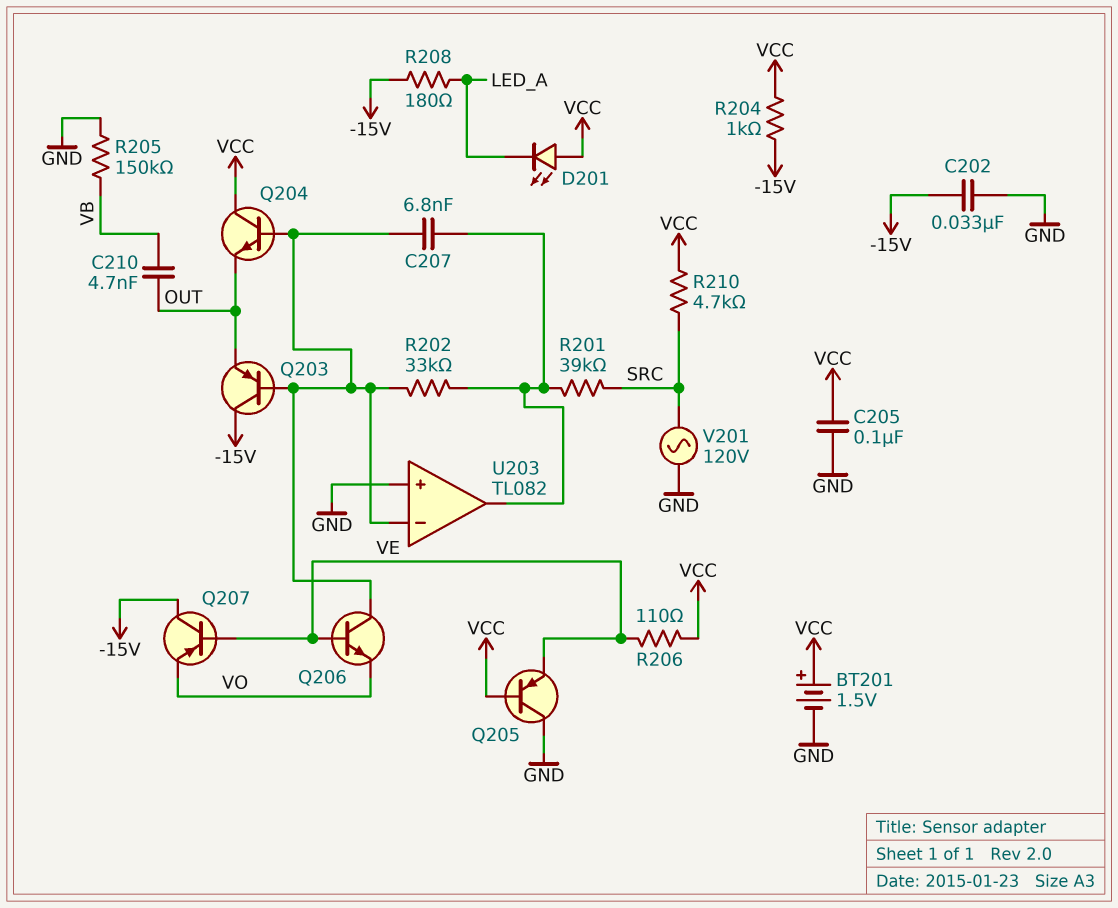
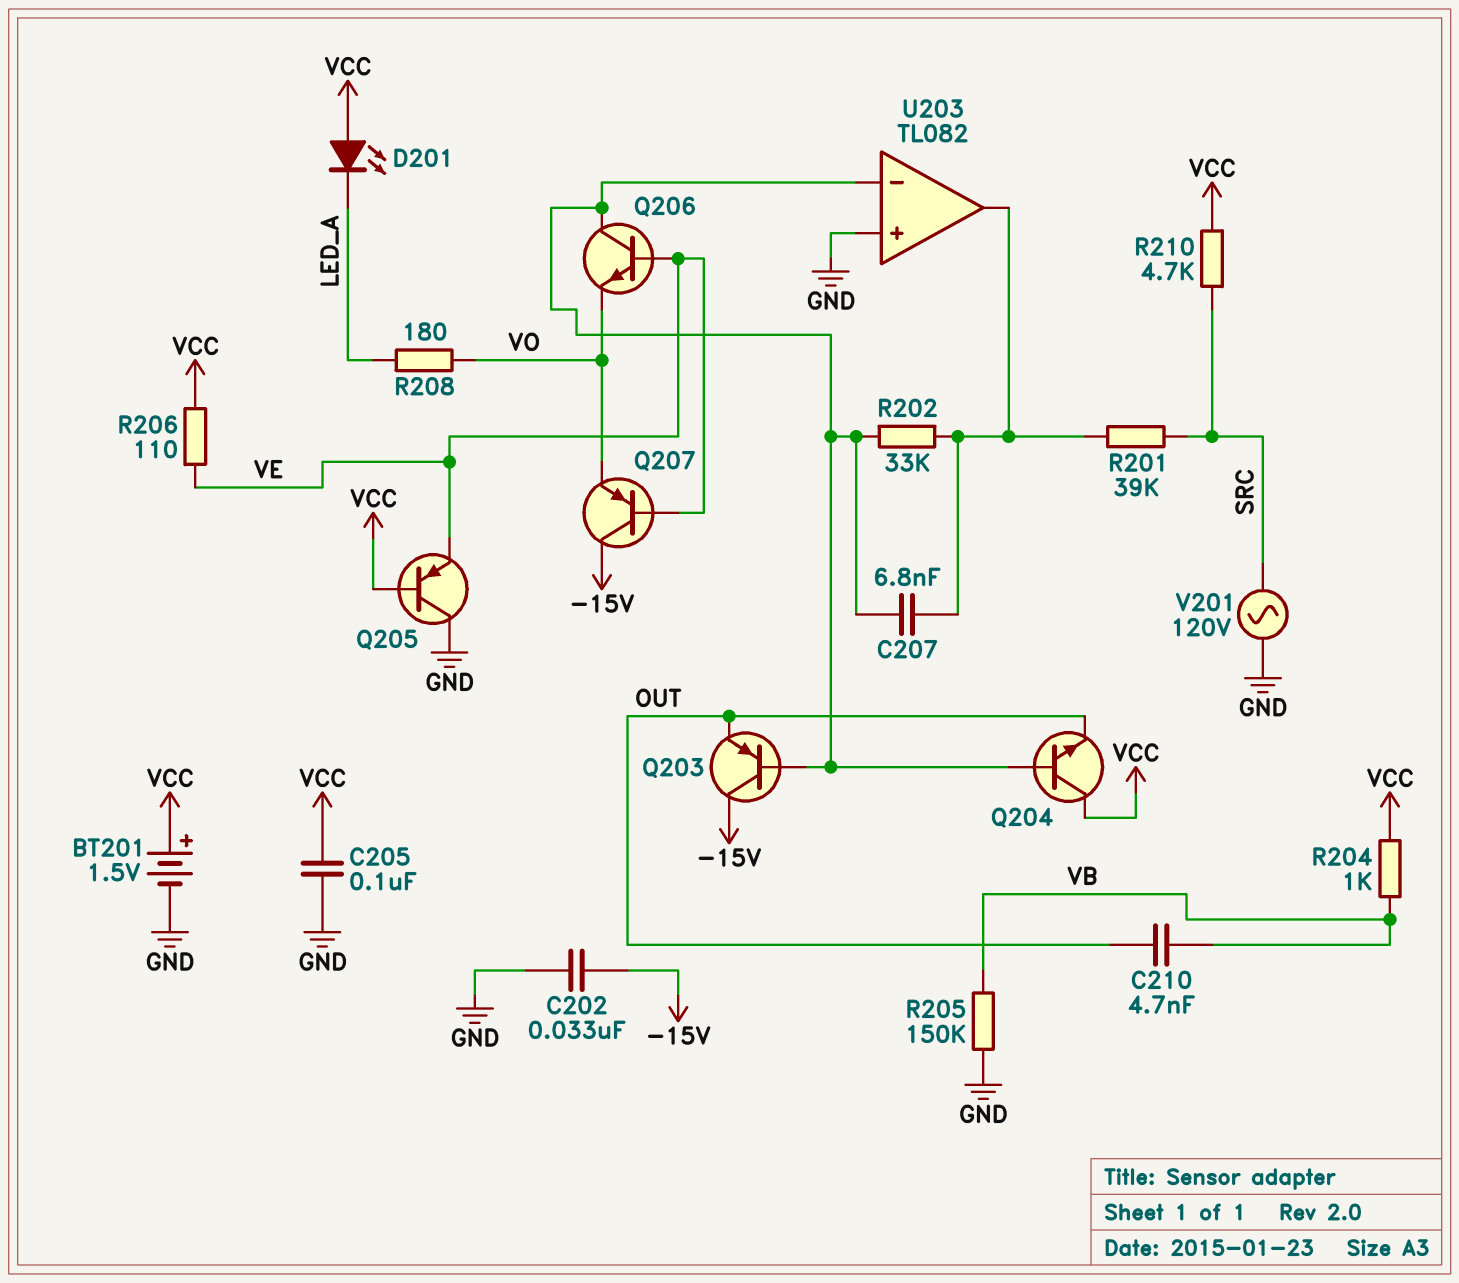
R204: 1k (-15V, VCC) -> 1k (VB, VCC)
R208: 180 (-15V, LED_A) -> 180 (LED_A, VO)

